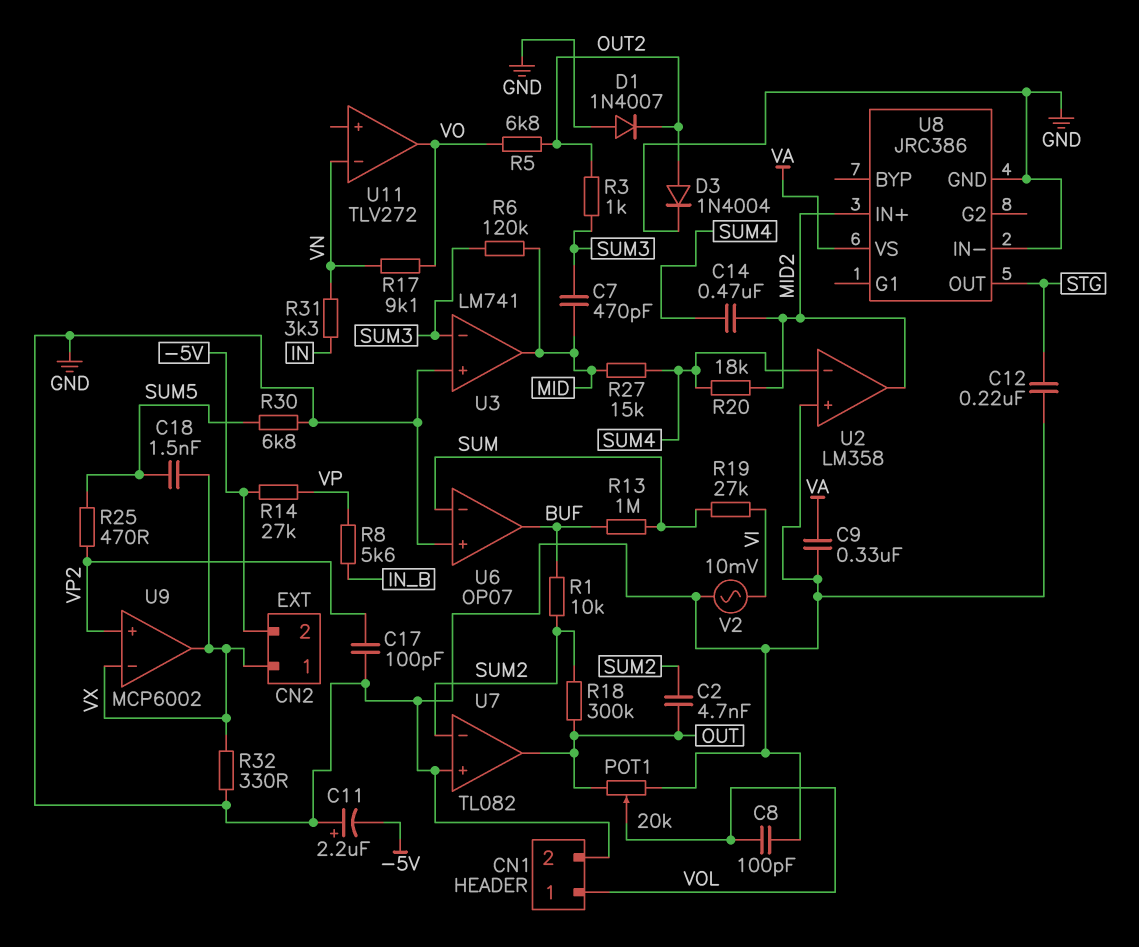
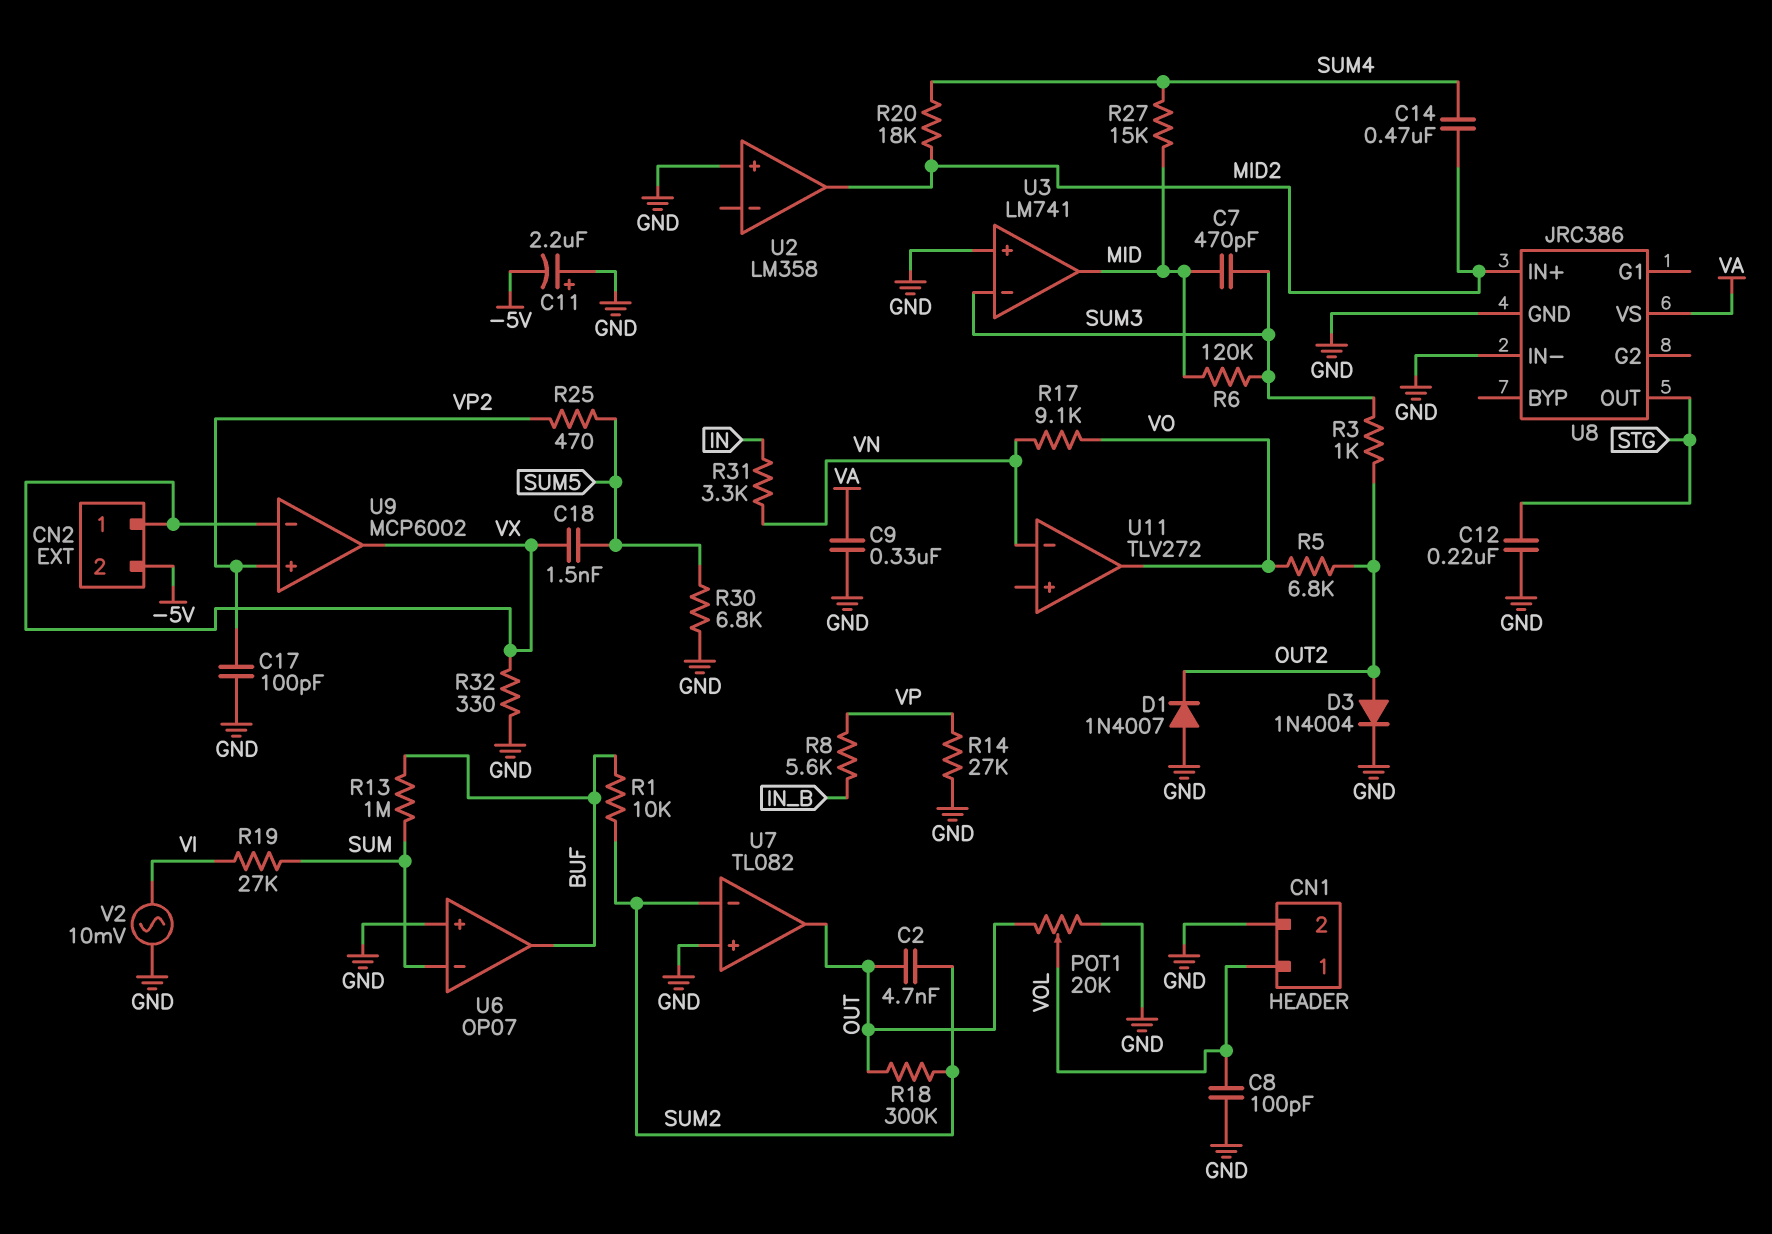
R14: 27k (-5V, VP) -> 27k (GND, VP)
U2 pin in-: SUM4 -> none

